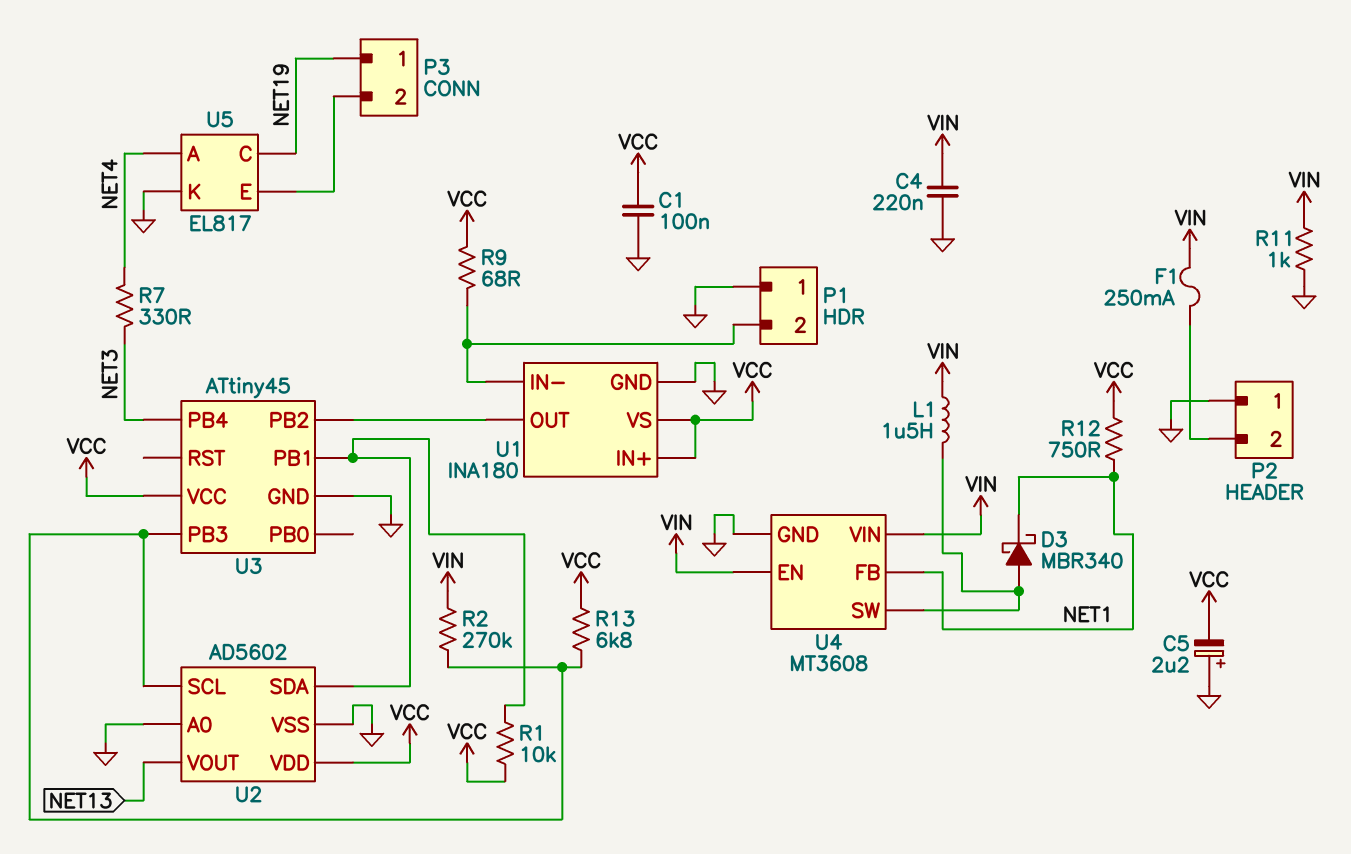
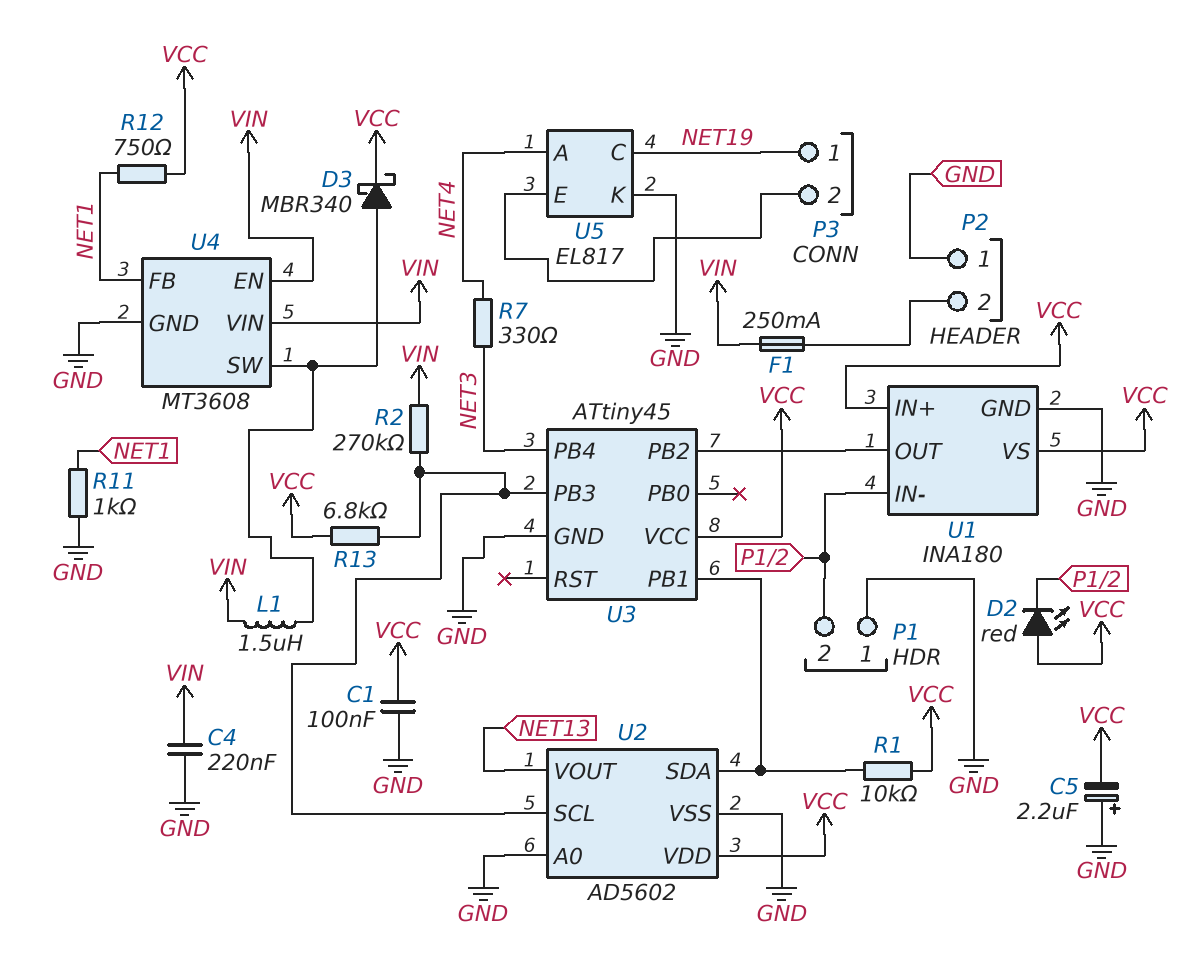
D2: none -> LED red (A VCC, K P1/2)
D3: schottky MBR340 (A U4/SW, K NET1) -> schottky MBR340 (A U4/SW, K VCC)
R9: 68 (P1/2, VCC) -> none
R11: 1k (GND, VIN) -> 1k (GND, NET1)

